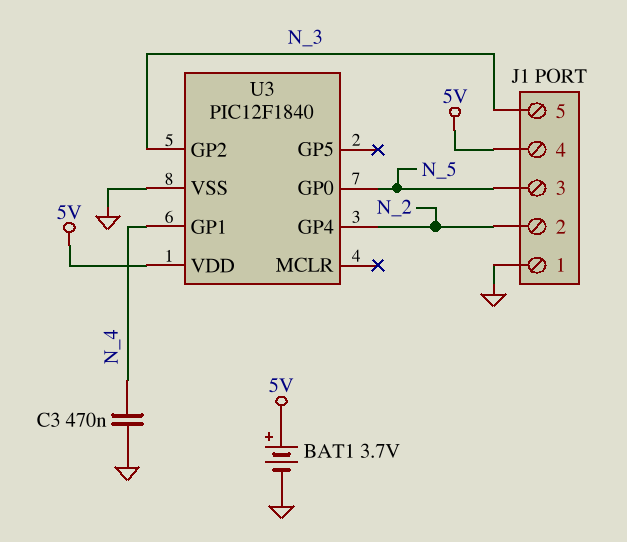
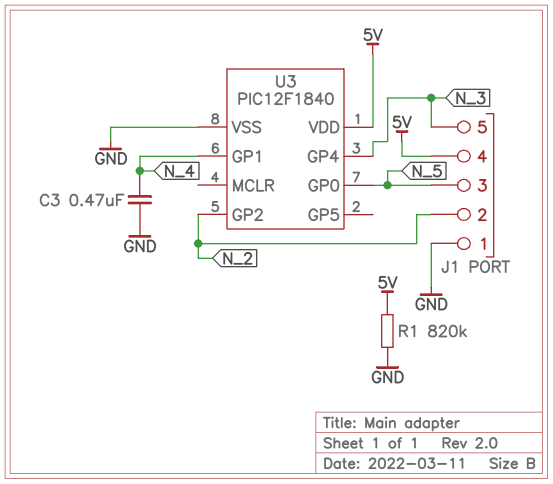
BAT1: 3.7V (plus 5V, minus GND) -> none
R1: none -> 820k (5V, GND)
U3 pin GP2: N_3 -> N_2
U3 pin GP4: N_2 -> N_3

